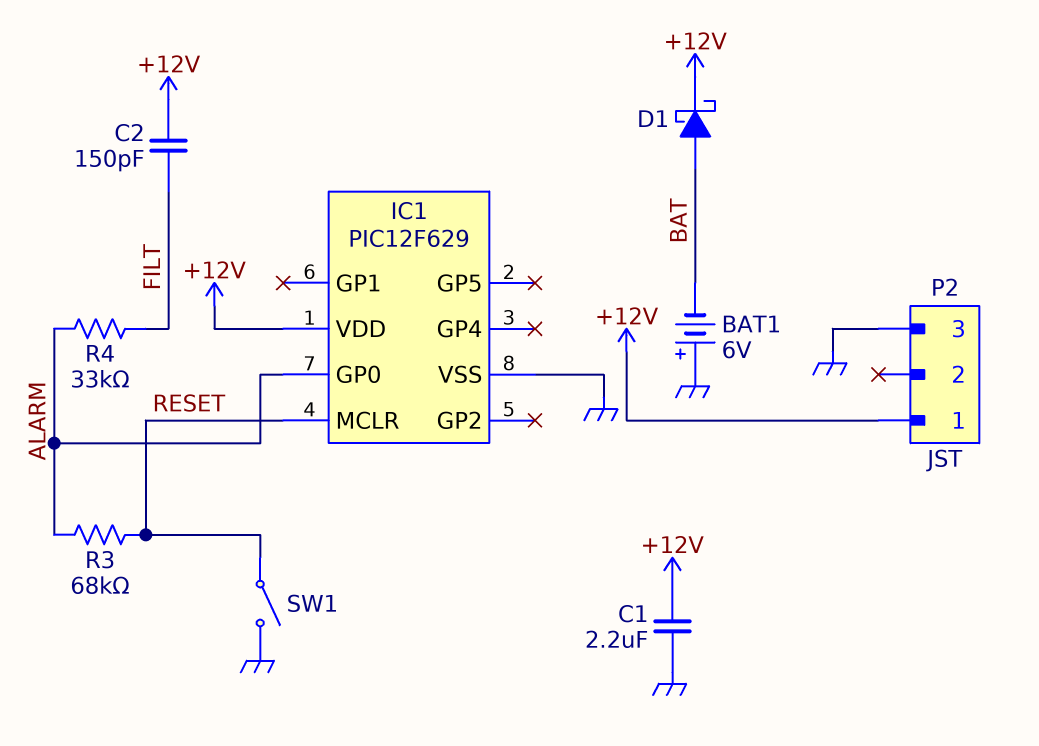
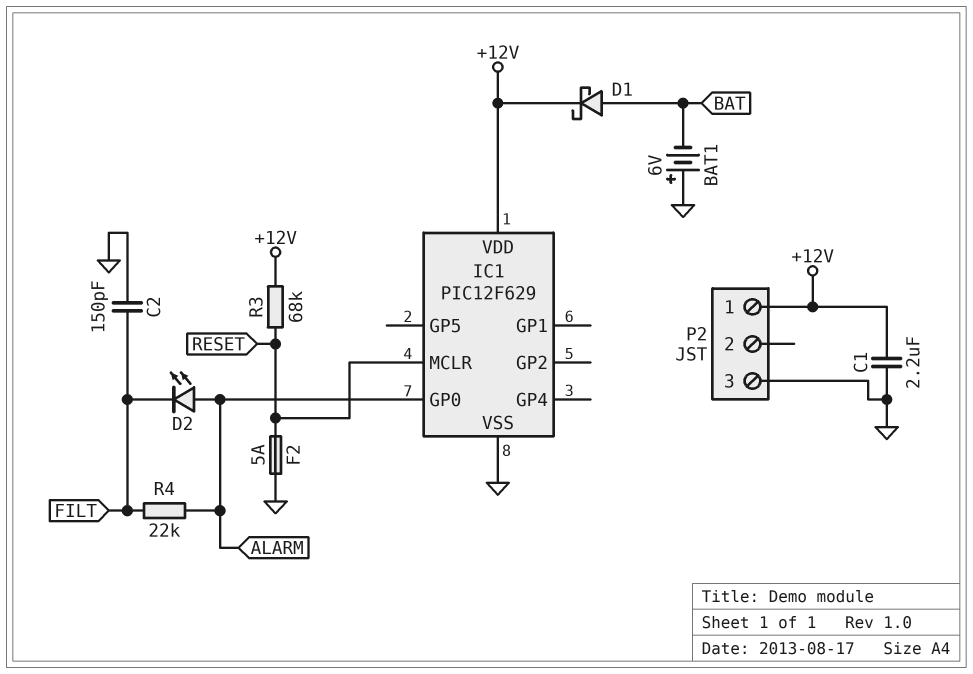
C2: 150pF (+12V, FILT) -> 150pF (FILT, GND)
D2: none -> LED (A ALARM, K FILT)
F2: none -> 5A (GND, RESET)
R3: 68k (ALARM, RESET) -> 68k (+12V, RESET)
R4: 33k (ALARM, FILT) -> 22k (ALARM, FILT)
SW1: switch (GND, RESET) -> none

